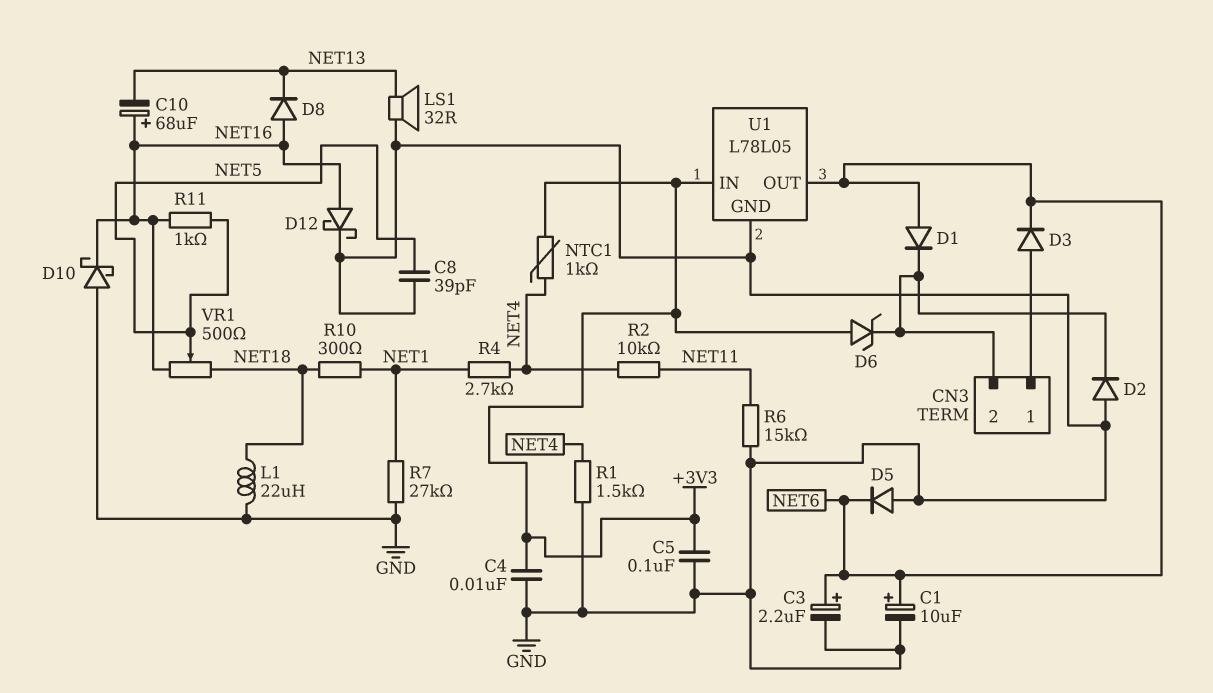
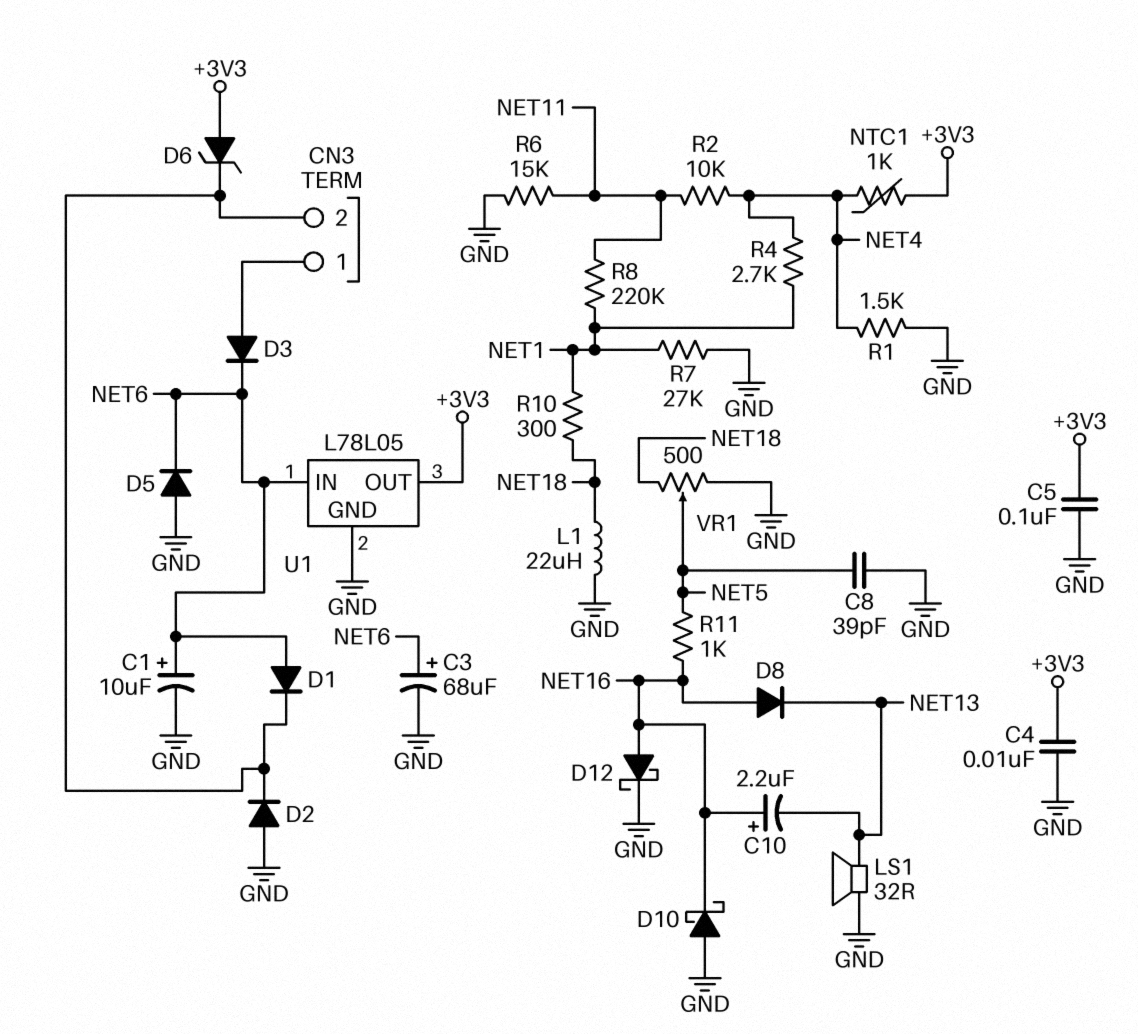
C3: 2.2uF (plus NET6, minus GND) -> 68uF (plus NET6, minus GND)
C10: 68uF (plus NET16, minus NET13) -> 2.2uF (plus NET16, minus NET13)
R8: none -> 220k (NET1, NET11)
U1 pin IN: +3V3 -> NET6
U1 pin OUT: NET6 -> +3V3
VR1: 500 (NET16, NET18, wiper NET5) -> 500 (GND, NET18, wiper NET5)

